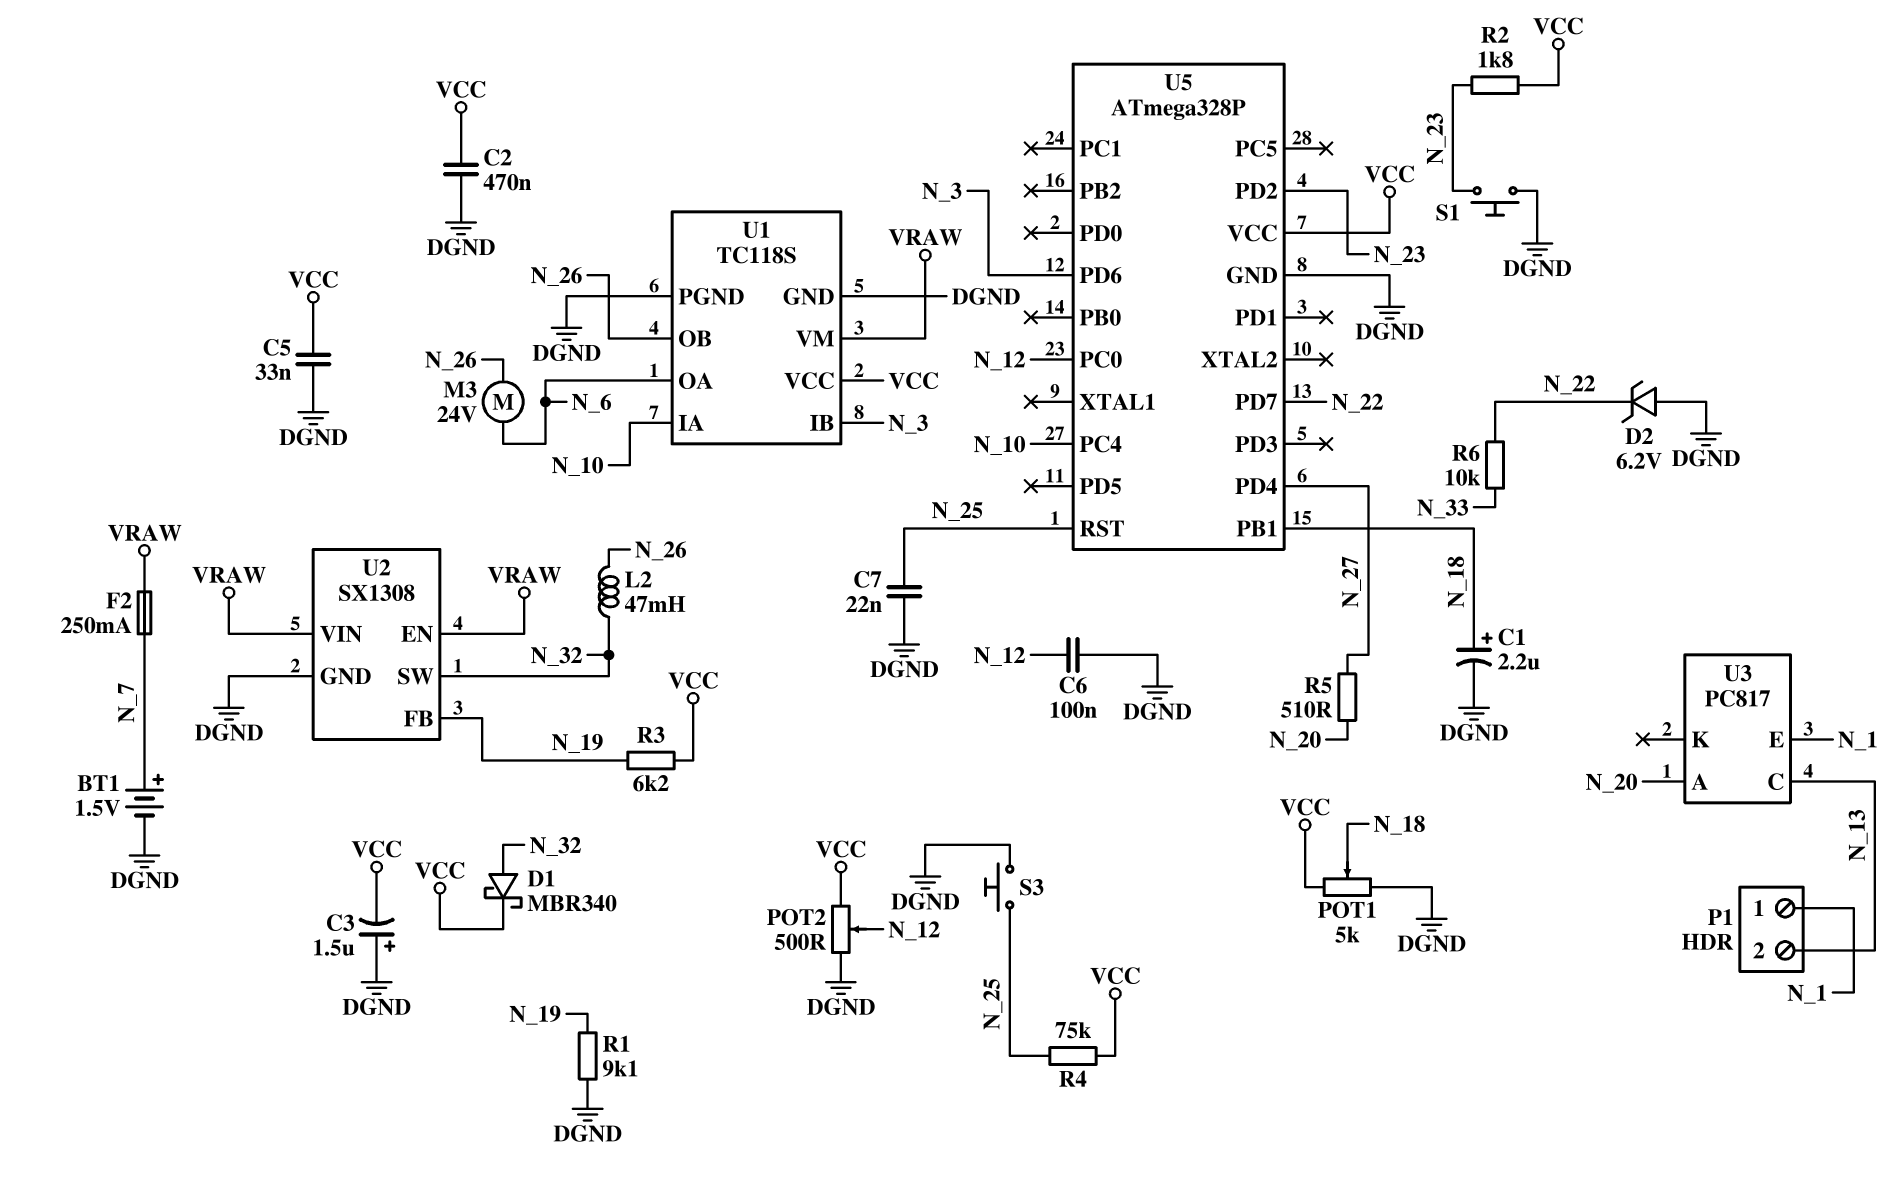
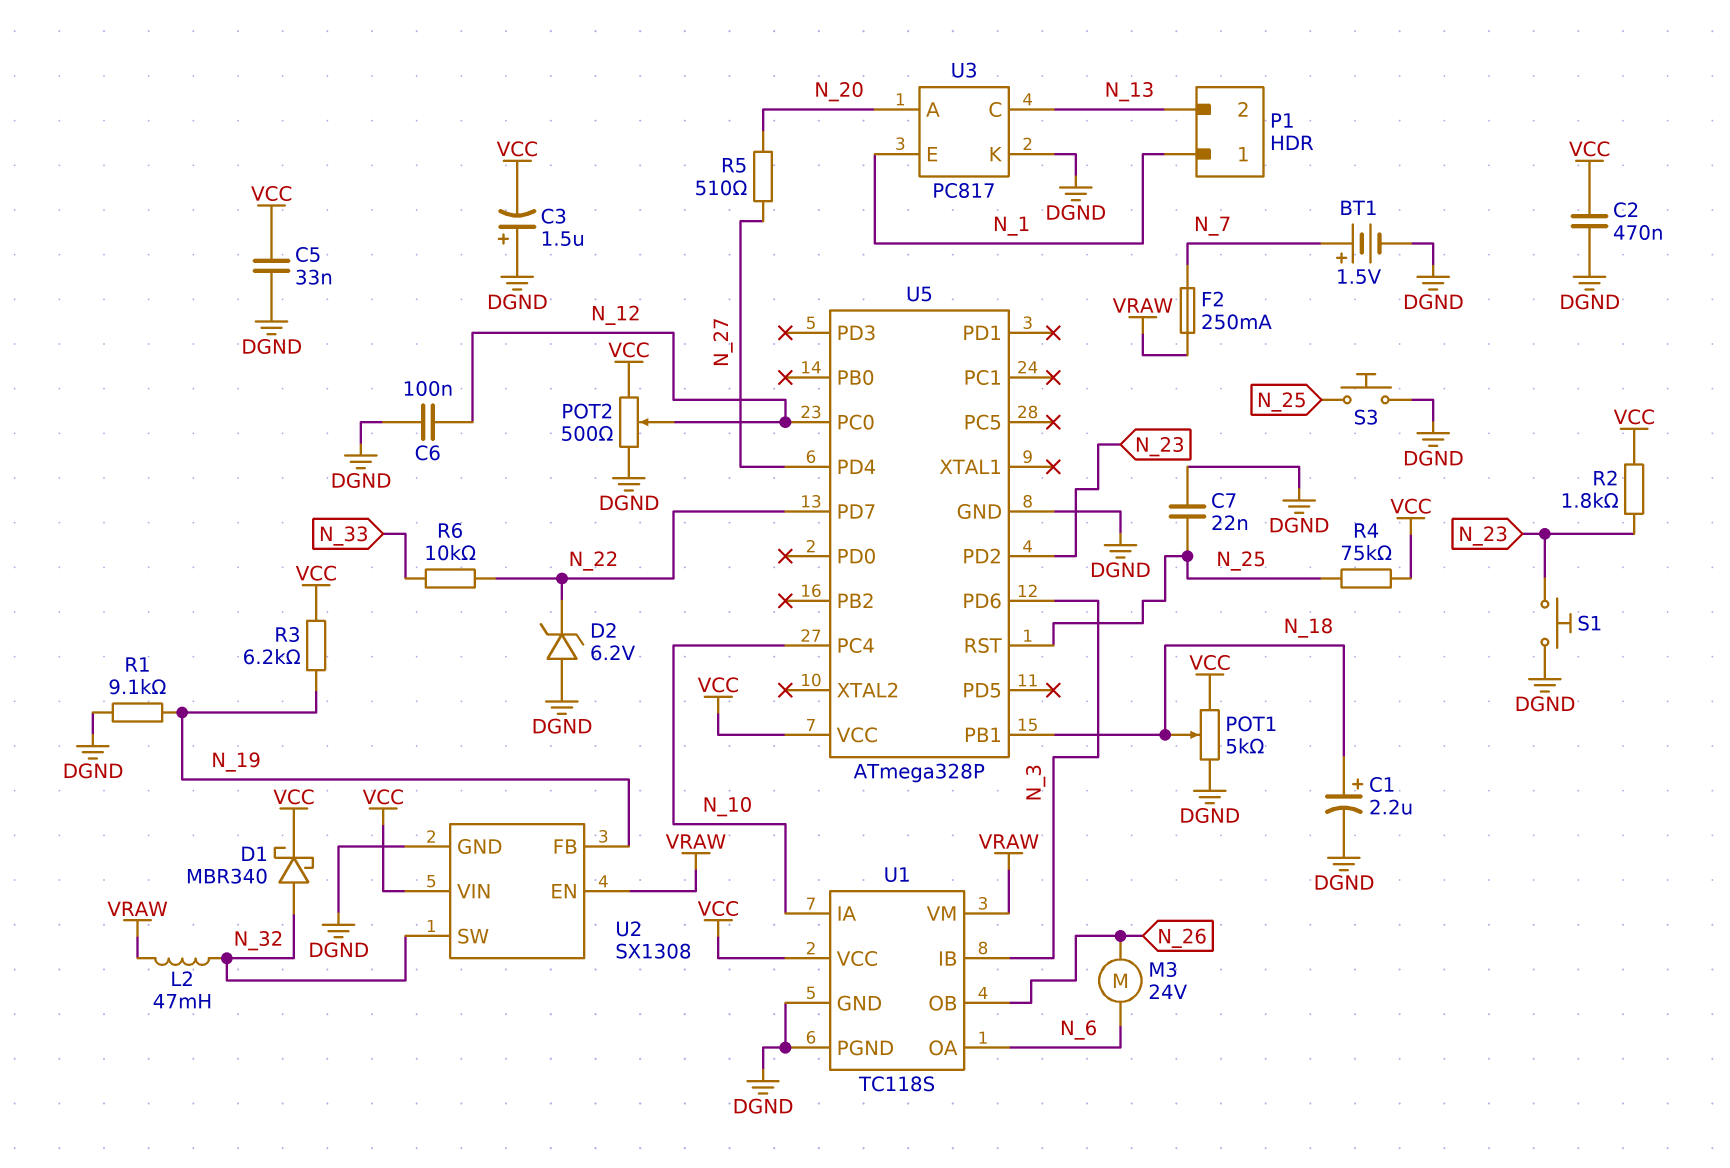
L2: 47mH (N_26, N_32) -> 47mH (N_32, VRAW)
U2 pin VIN: VRAW -> VCC
U3 pin K: none -> DGND

